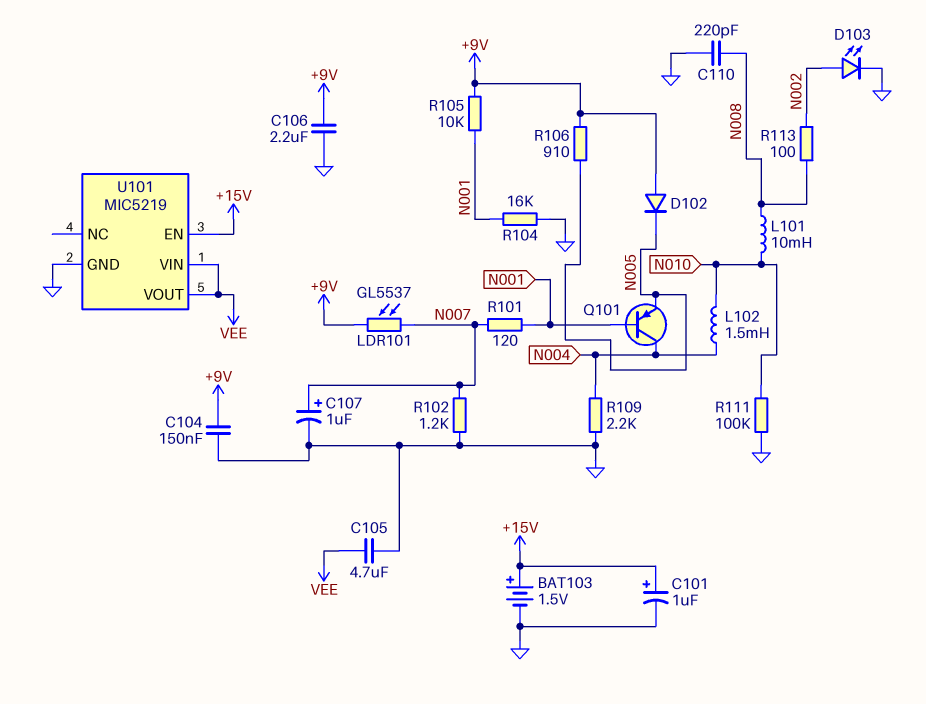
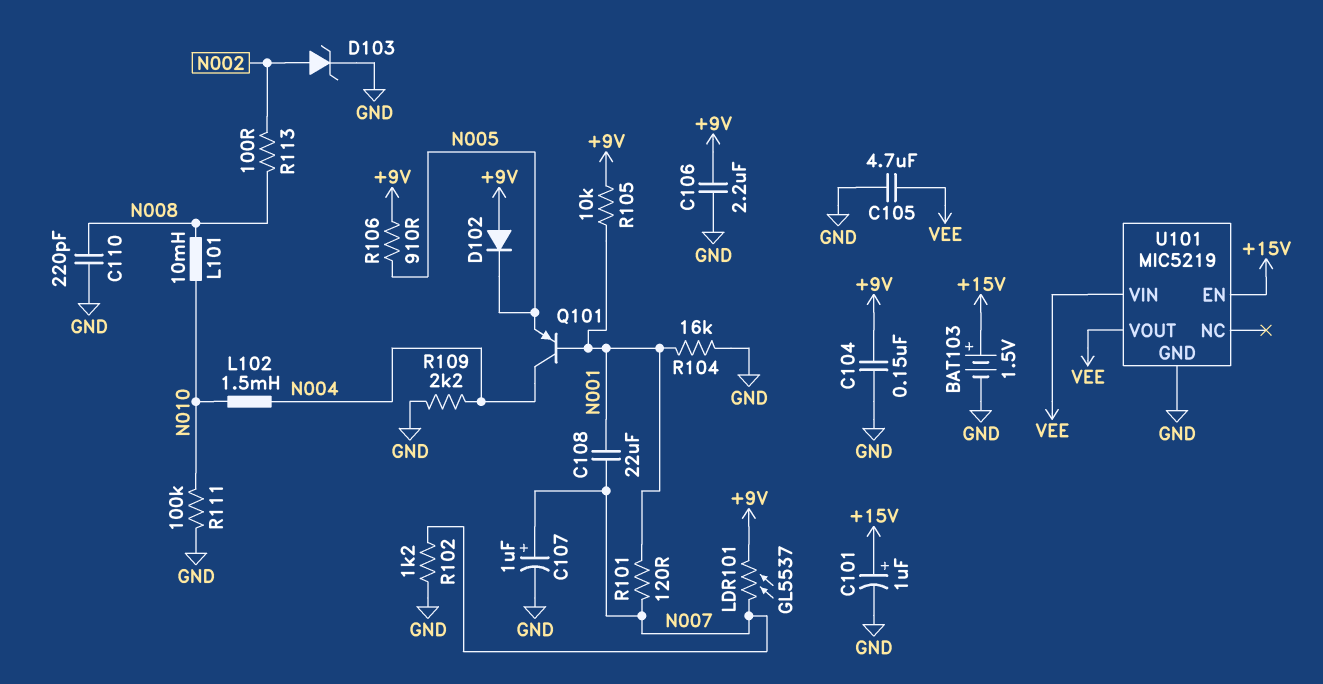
C108: none -> 22uF (N001, N007)
D103: LED (A N002, K GND) -> zener (A N002, K GND)

